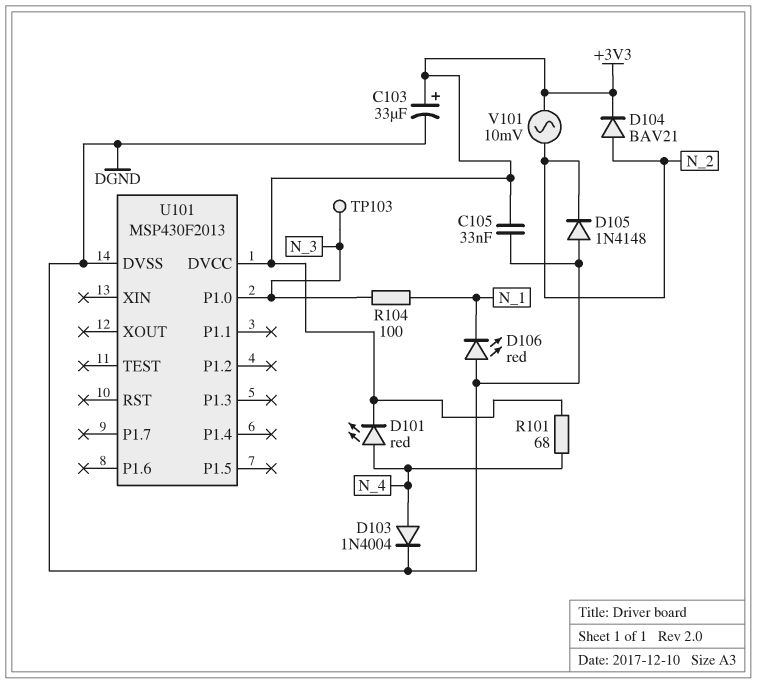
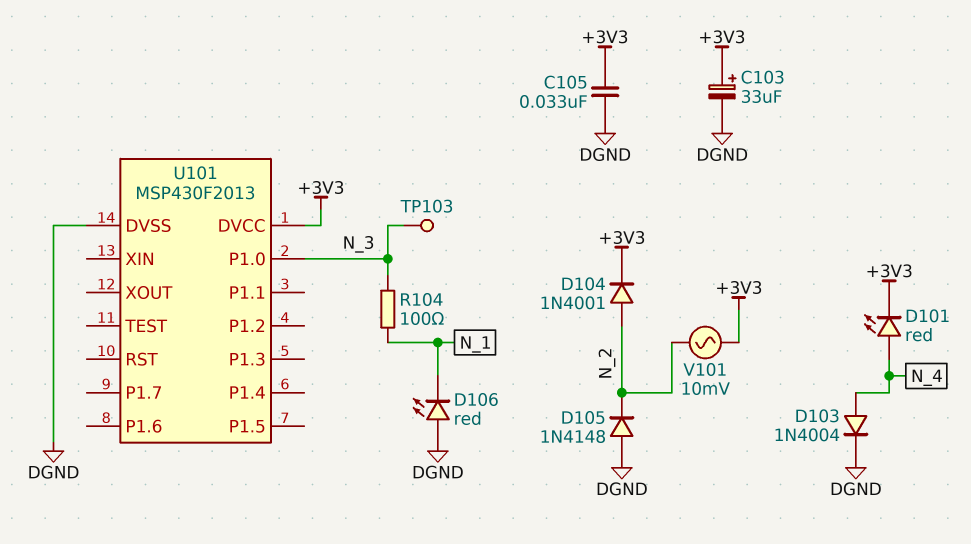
D104: diode BAV21 (A N_2, K +3V3) -> diode 1N4001 (A N_2, K +3V3)
R101: 68 (+3V3, N_4) -> none

